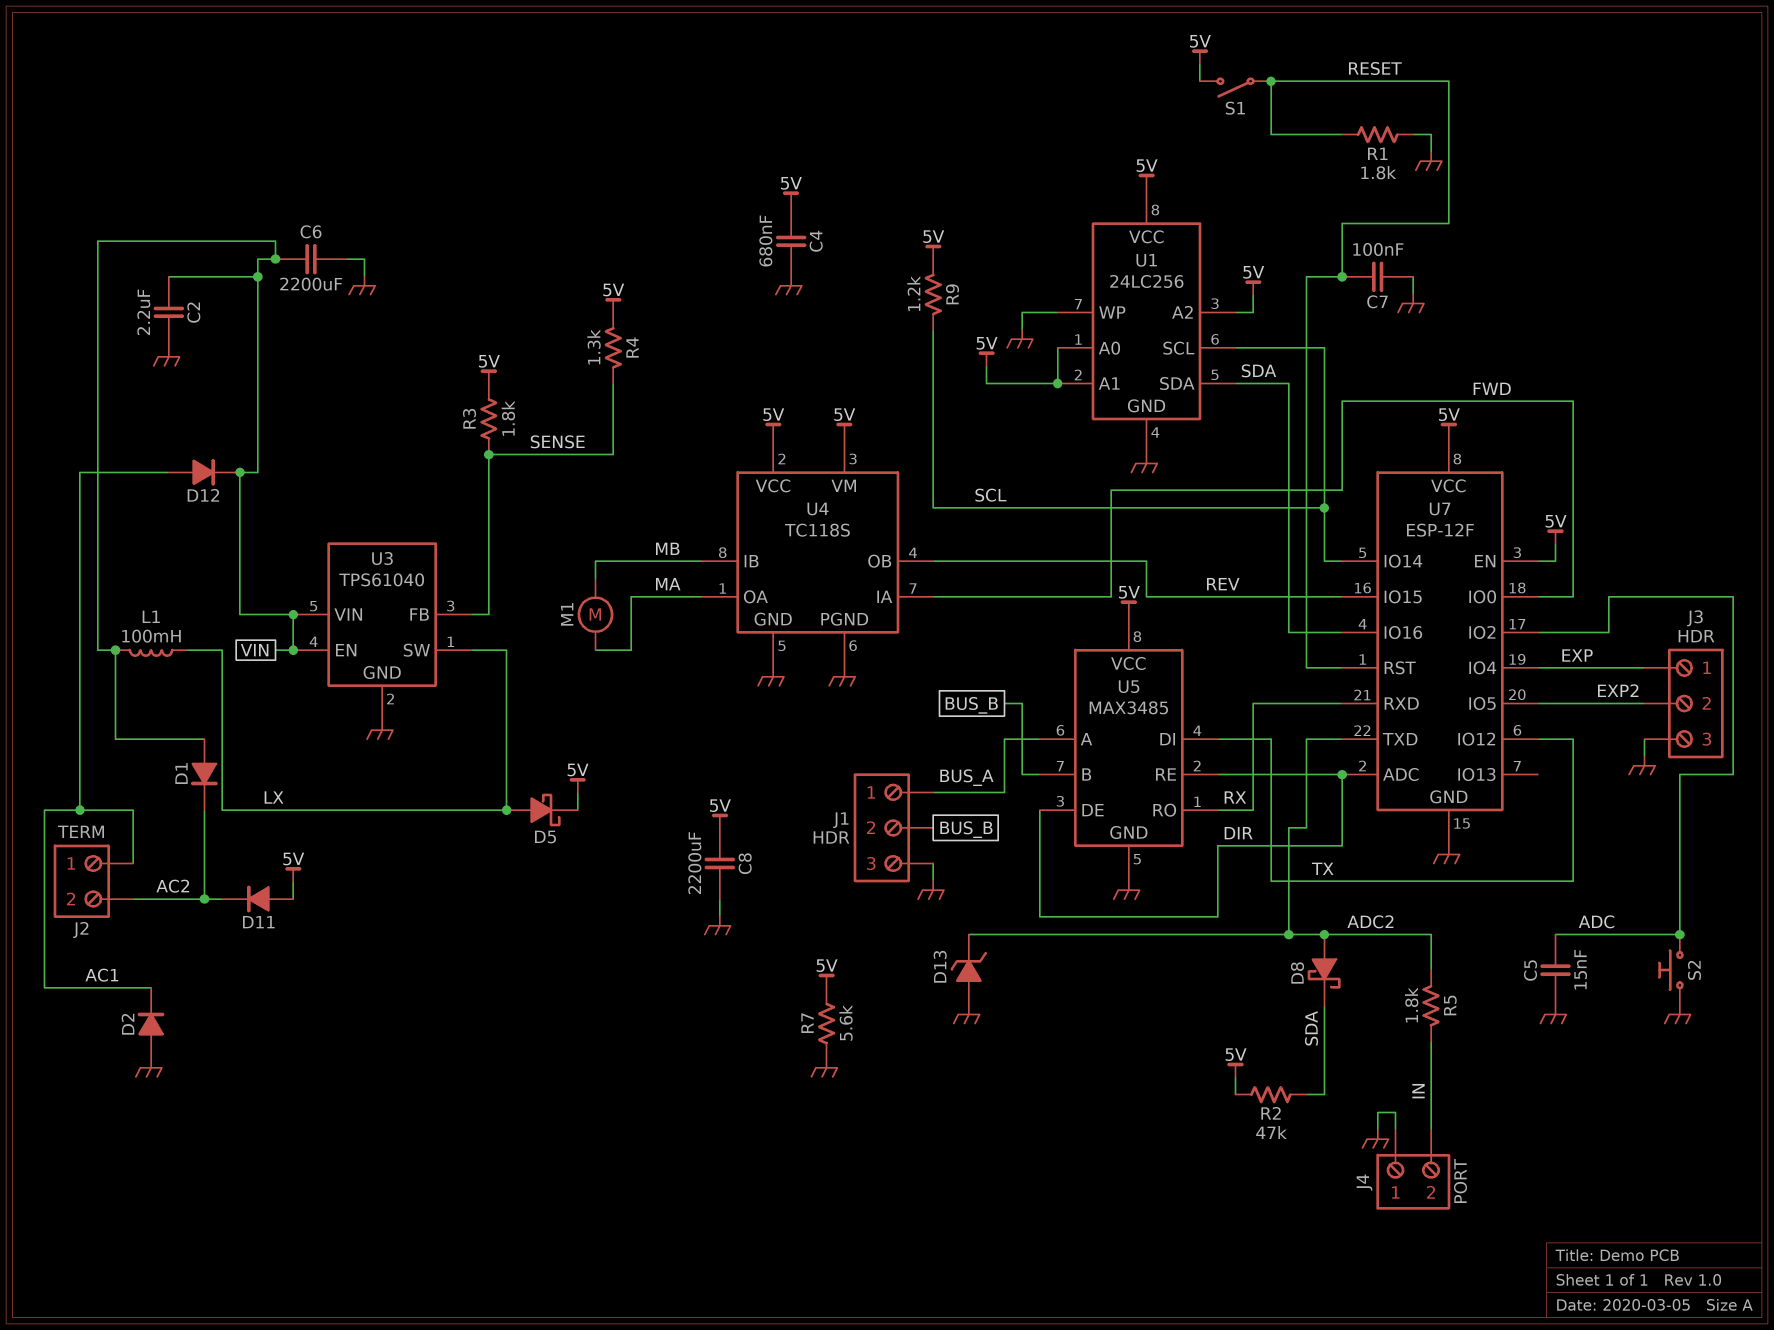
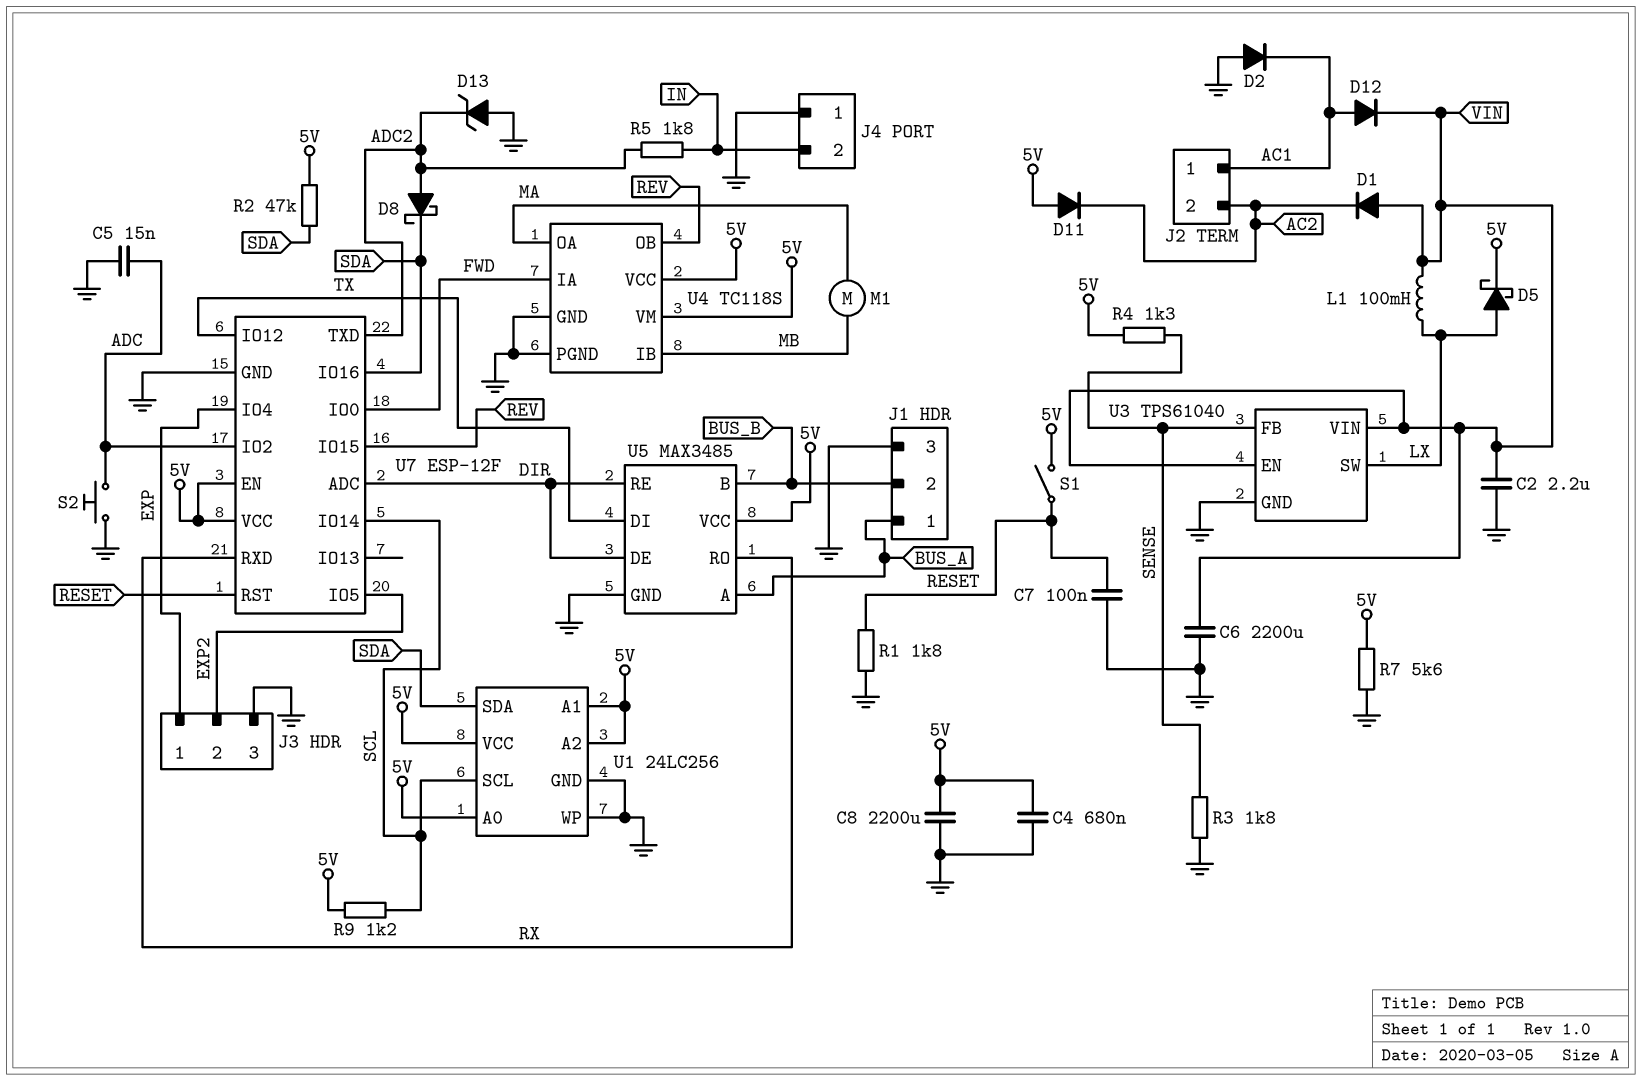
R3: 1.8k (5V, SENSE) -> 1.8k (GND, SENSE)

